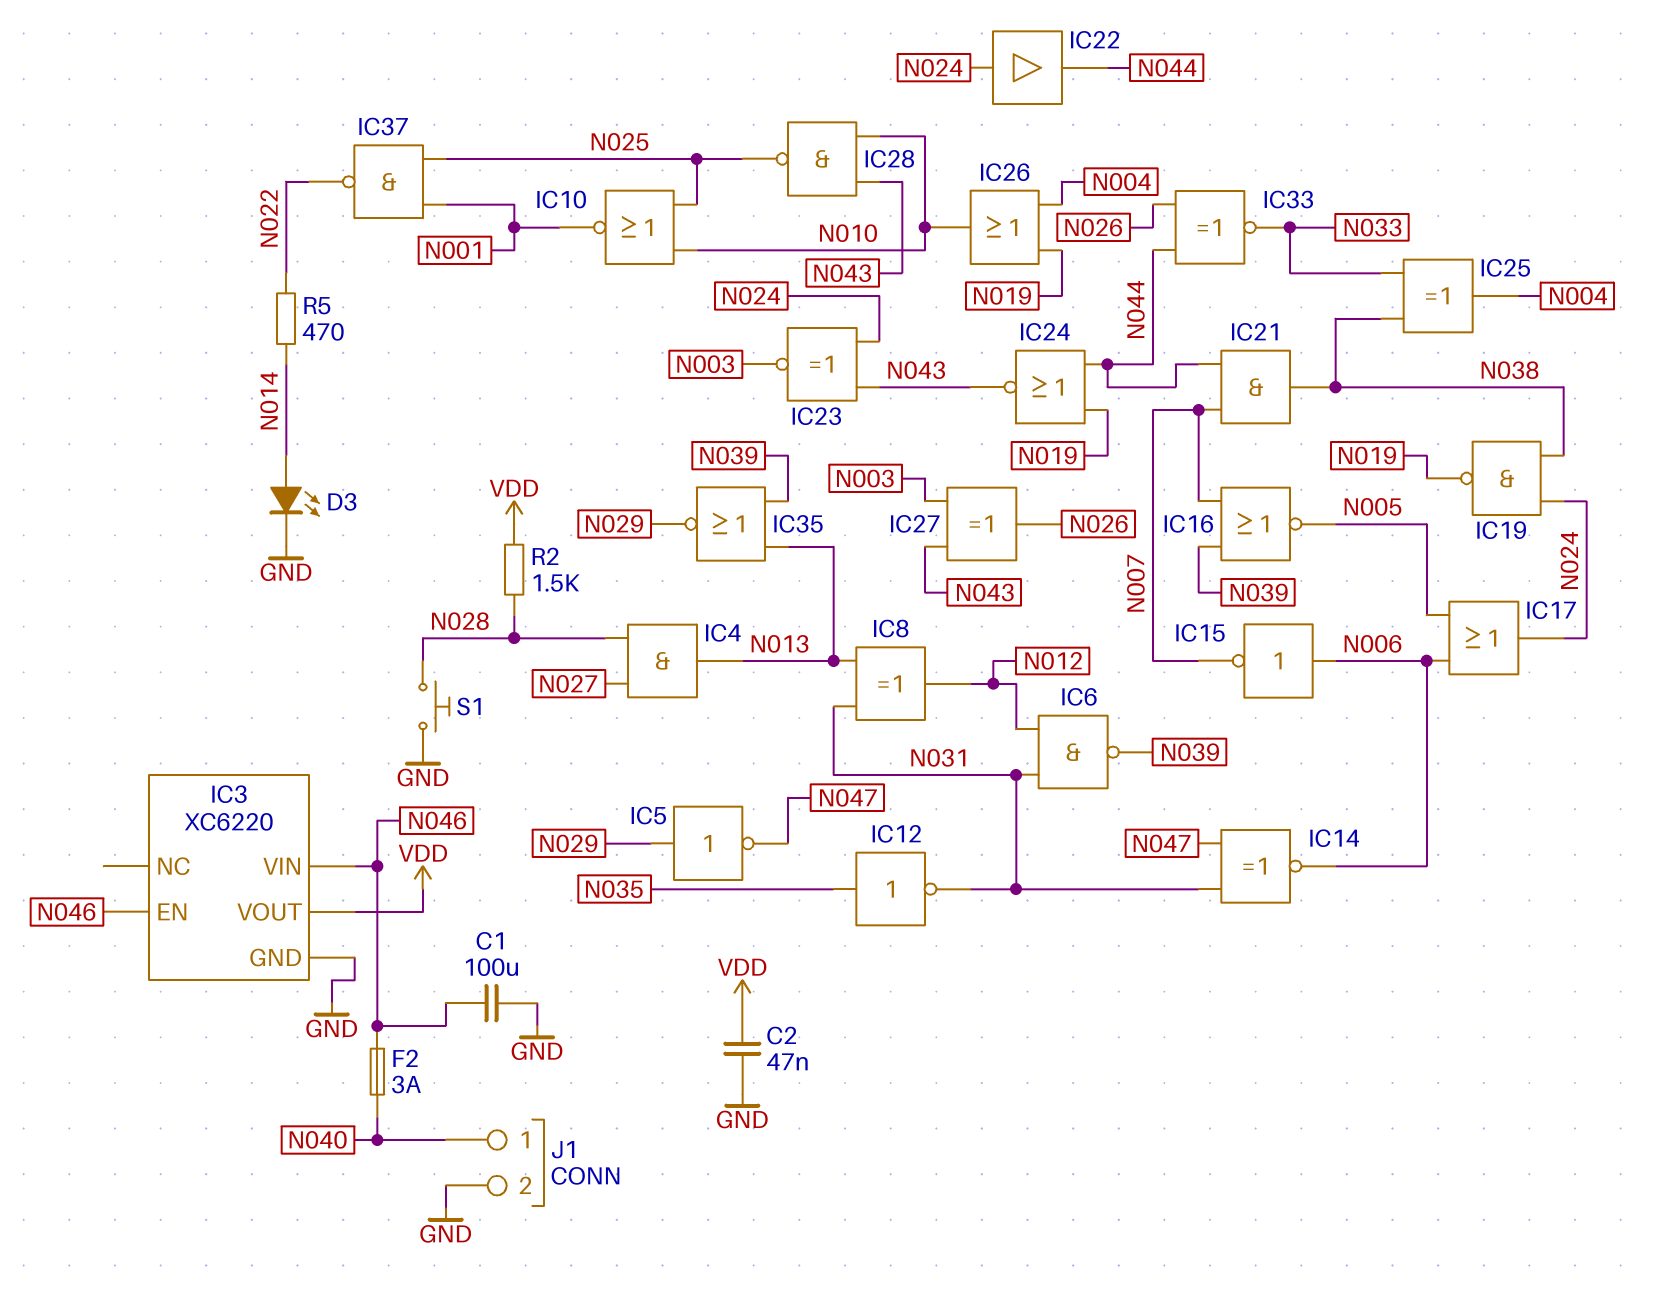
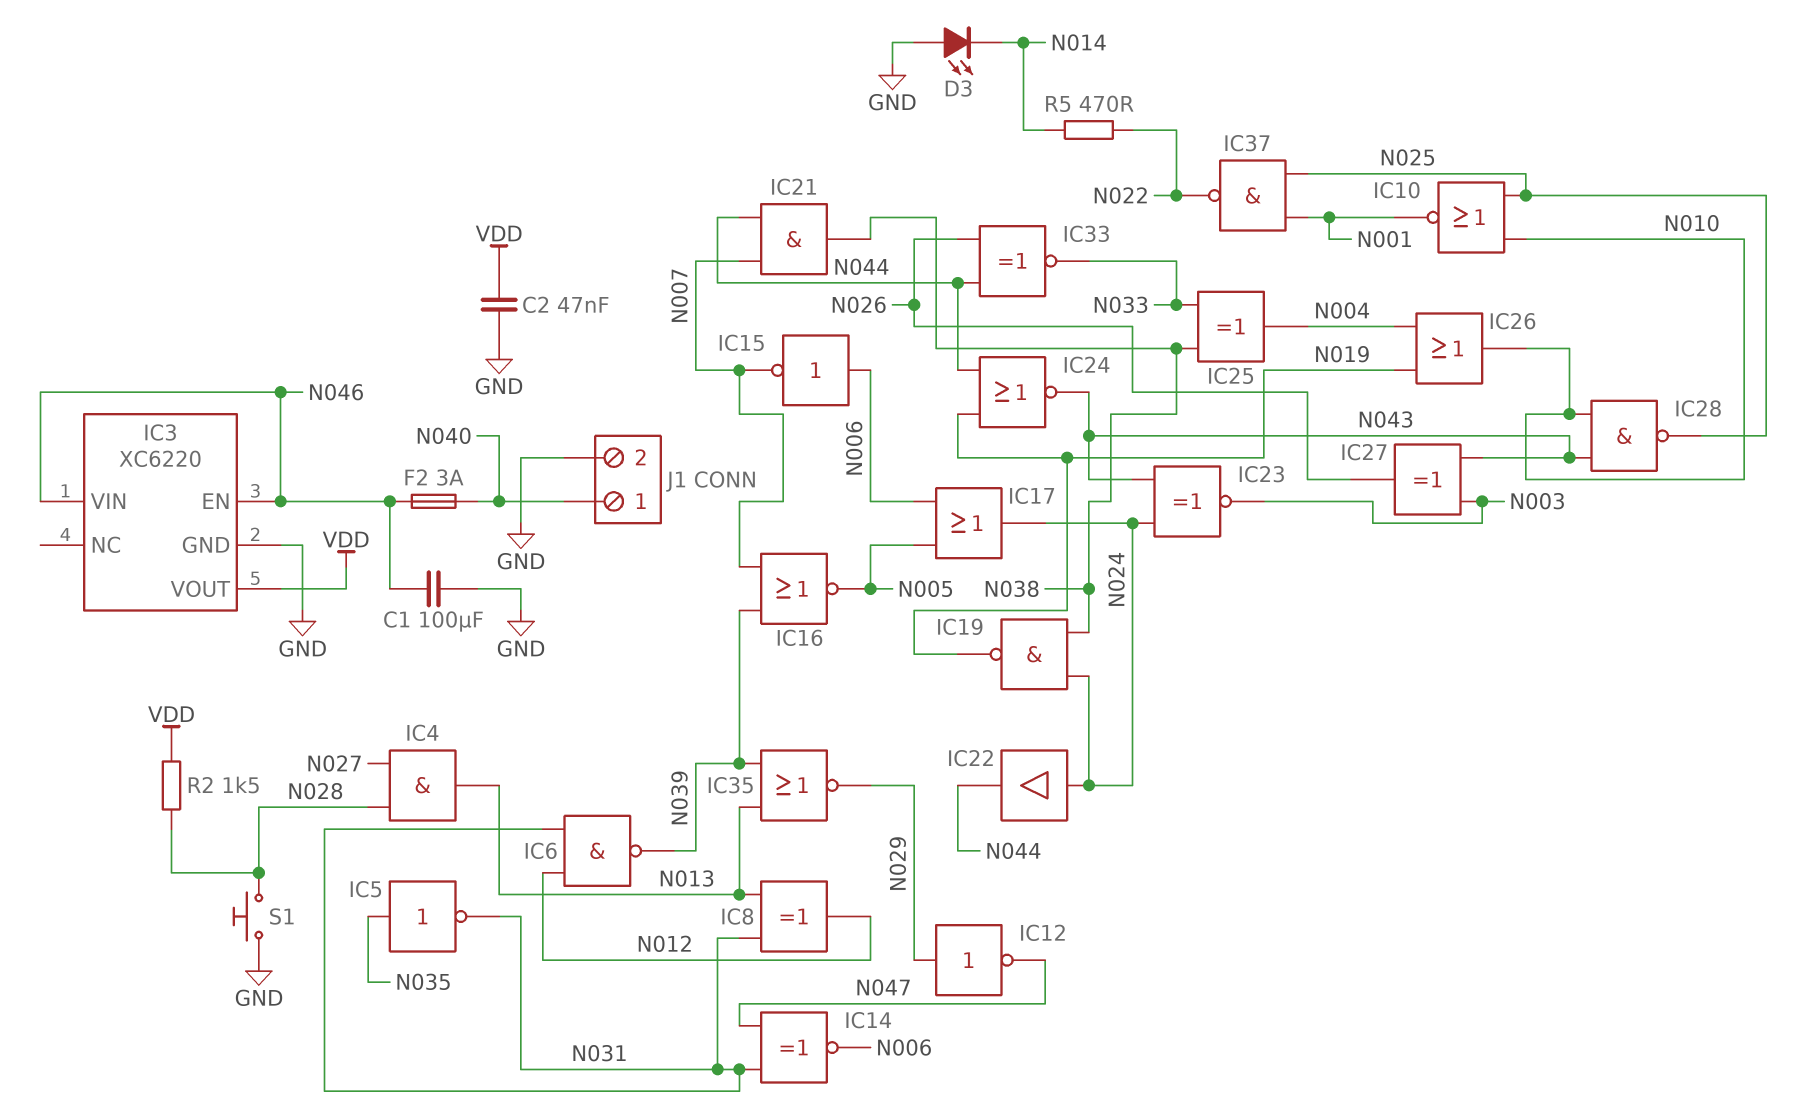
D3: LED (A N014, K GND) -> LED (A GND, K N014)
IC5: NOT (in N029, out N047) -> NOT (in N035, out N031)
IC12: NOT (in N035, out N031) -> NOT (in N029, out N047)

